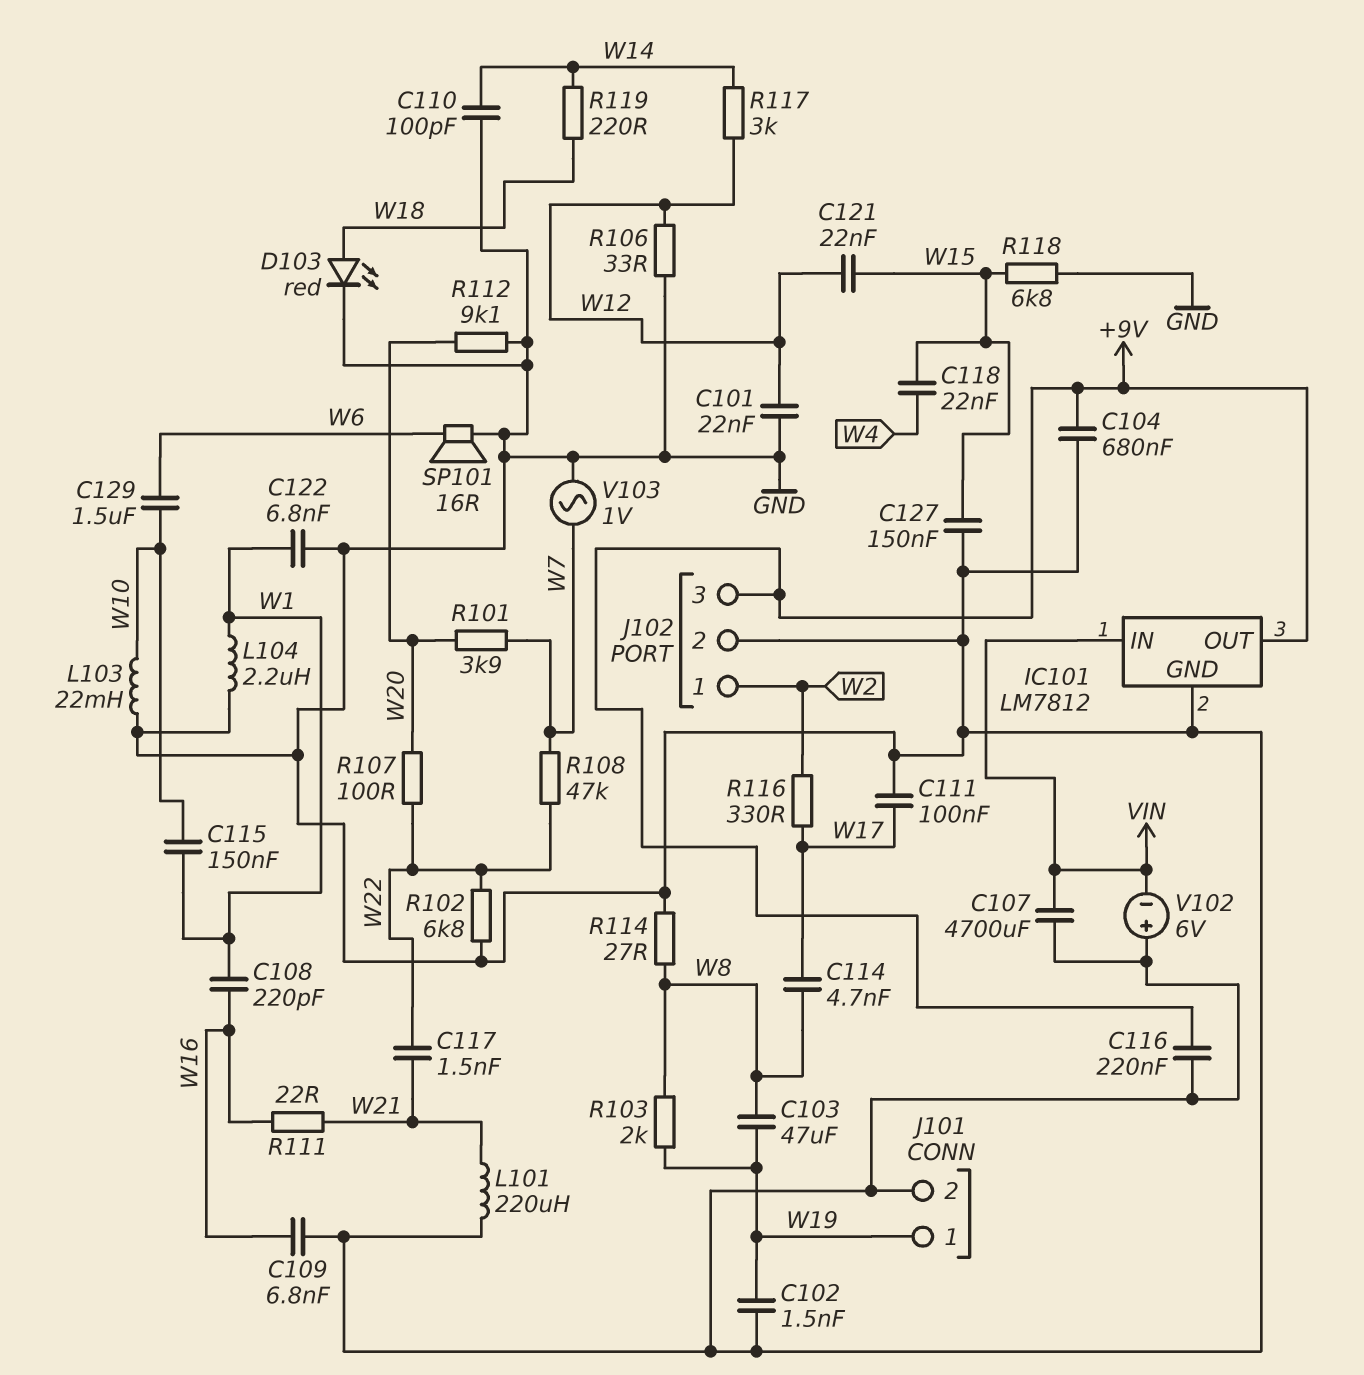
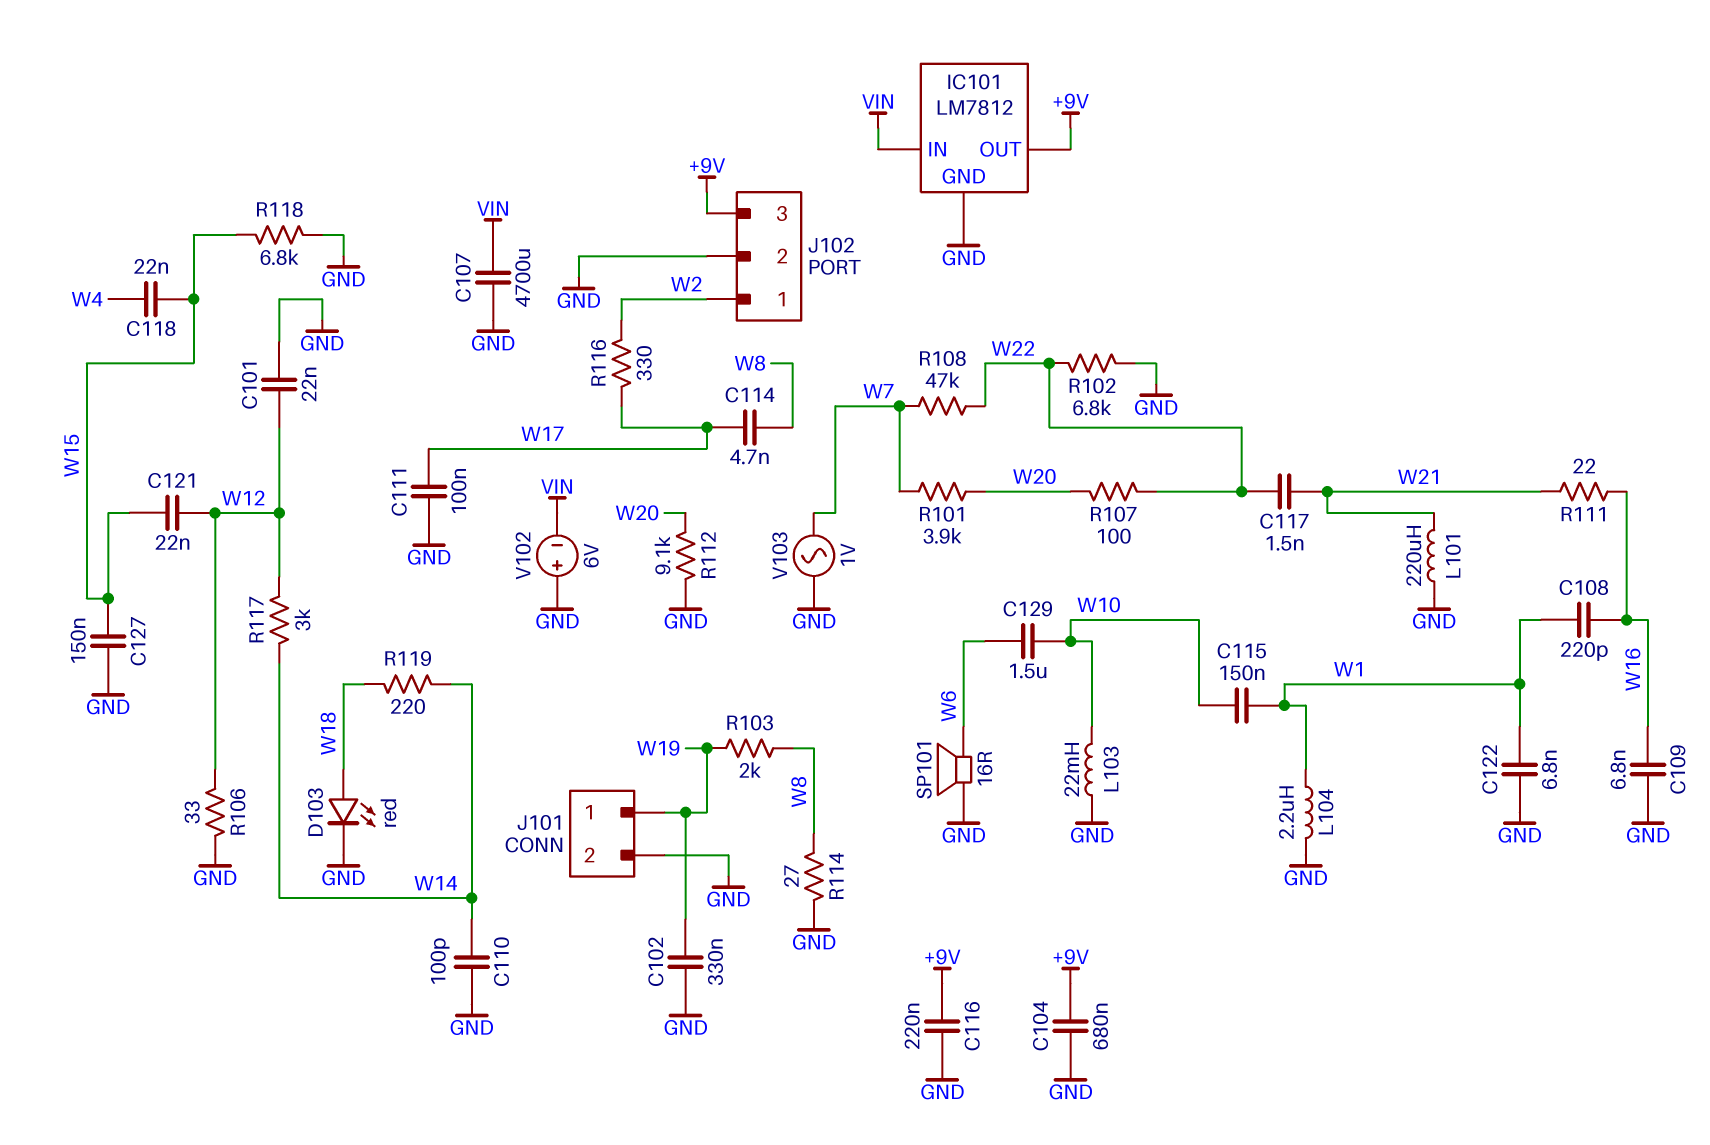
C102: 1.5nF (GND, W19) -> 330nF (GND, W19)
C103: 47uF (W8, W19) -> none

